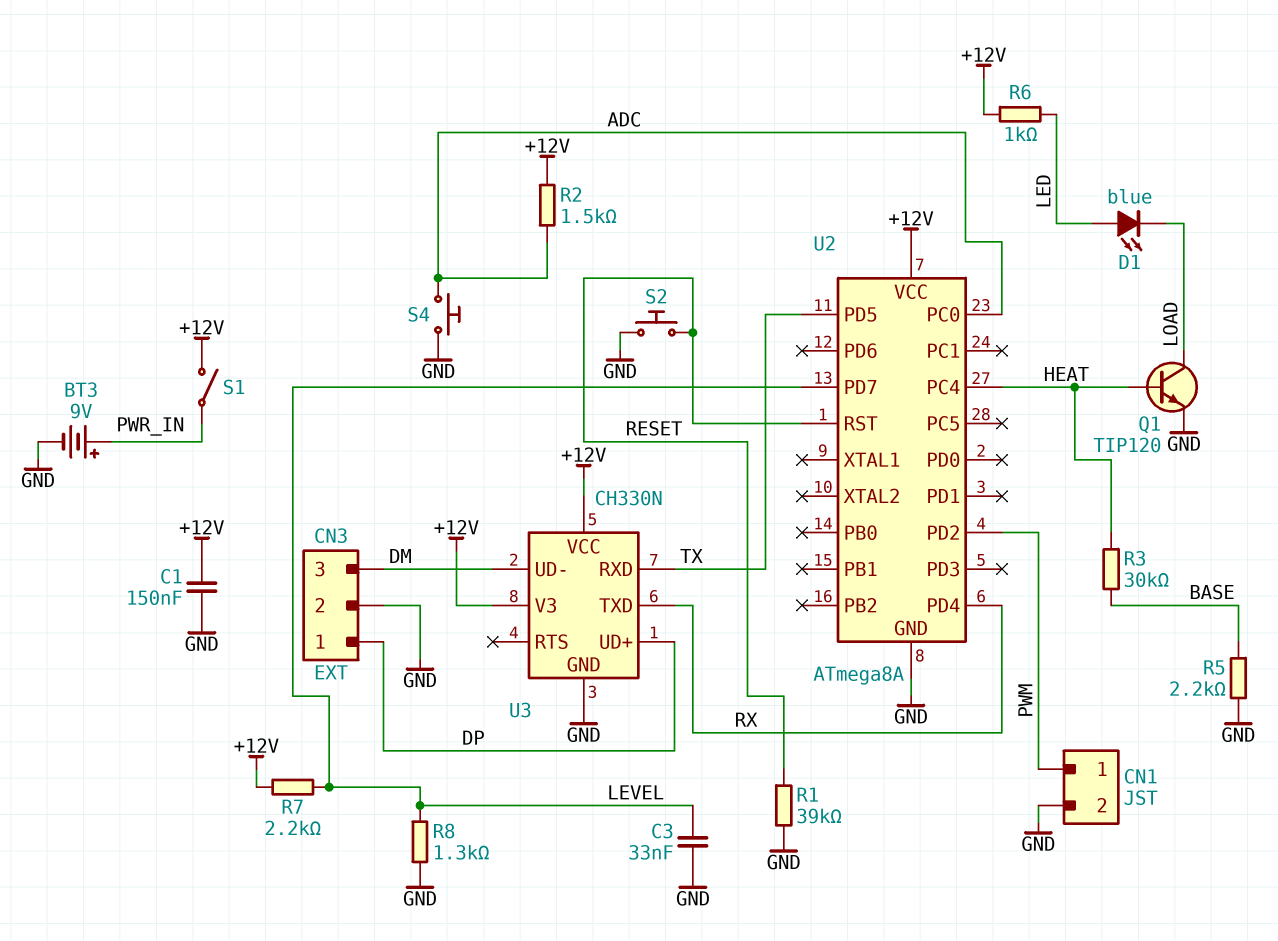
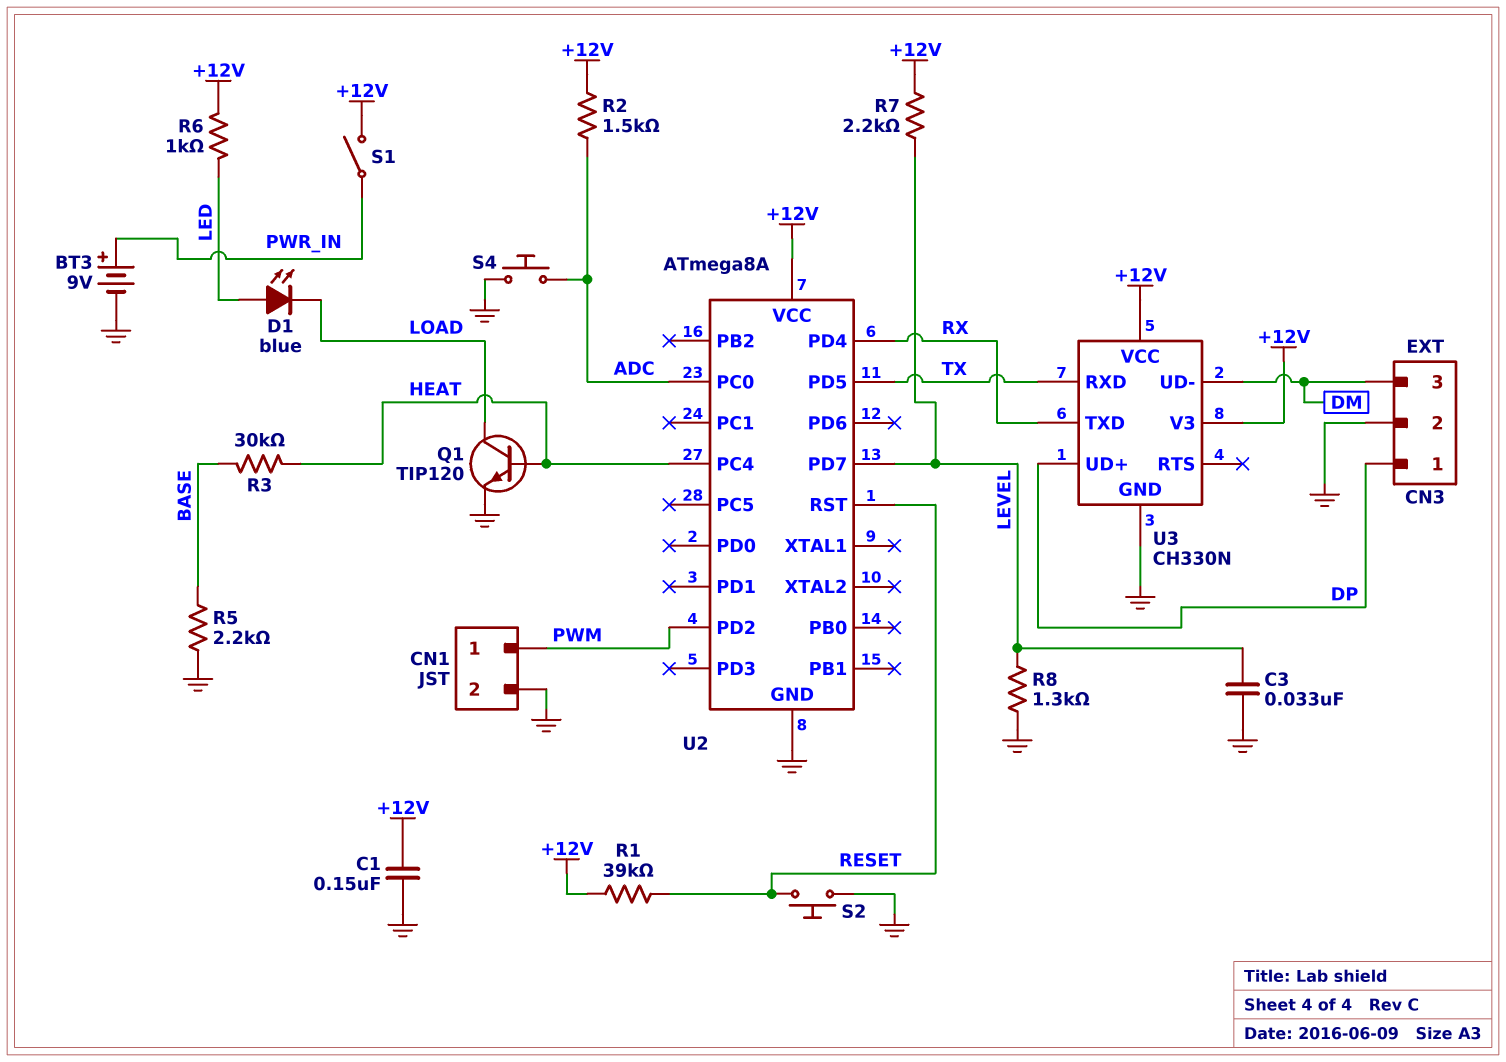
R1: 39k (GND, RESET) -> 39k (+12V, RESET)

